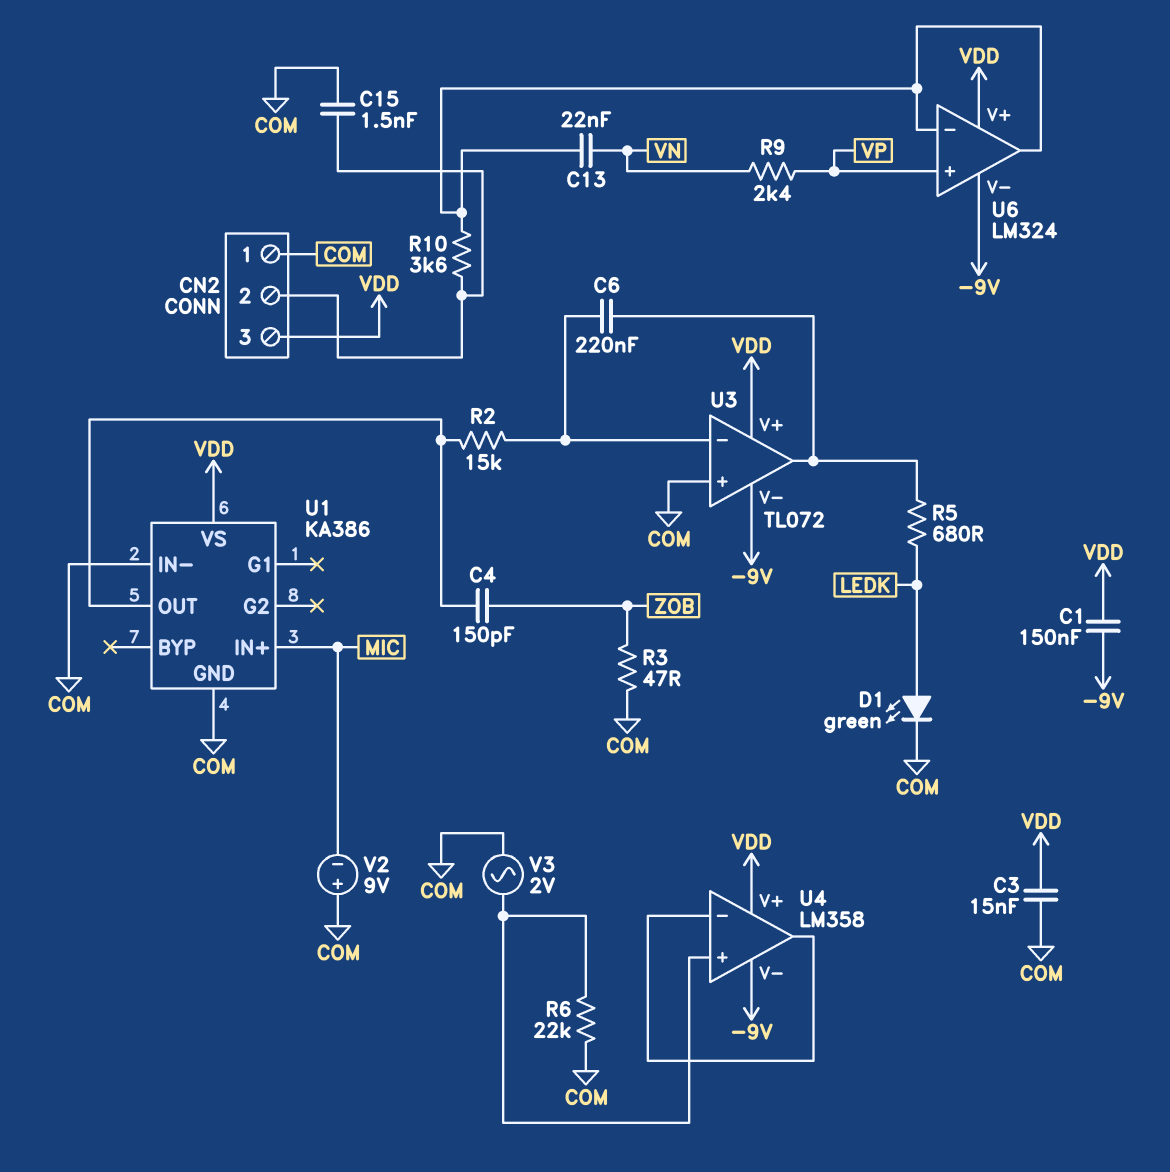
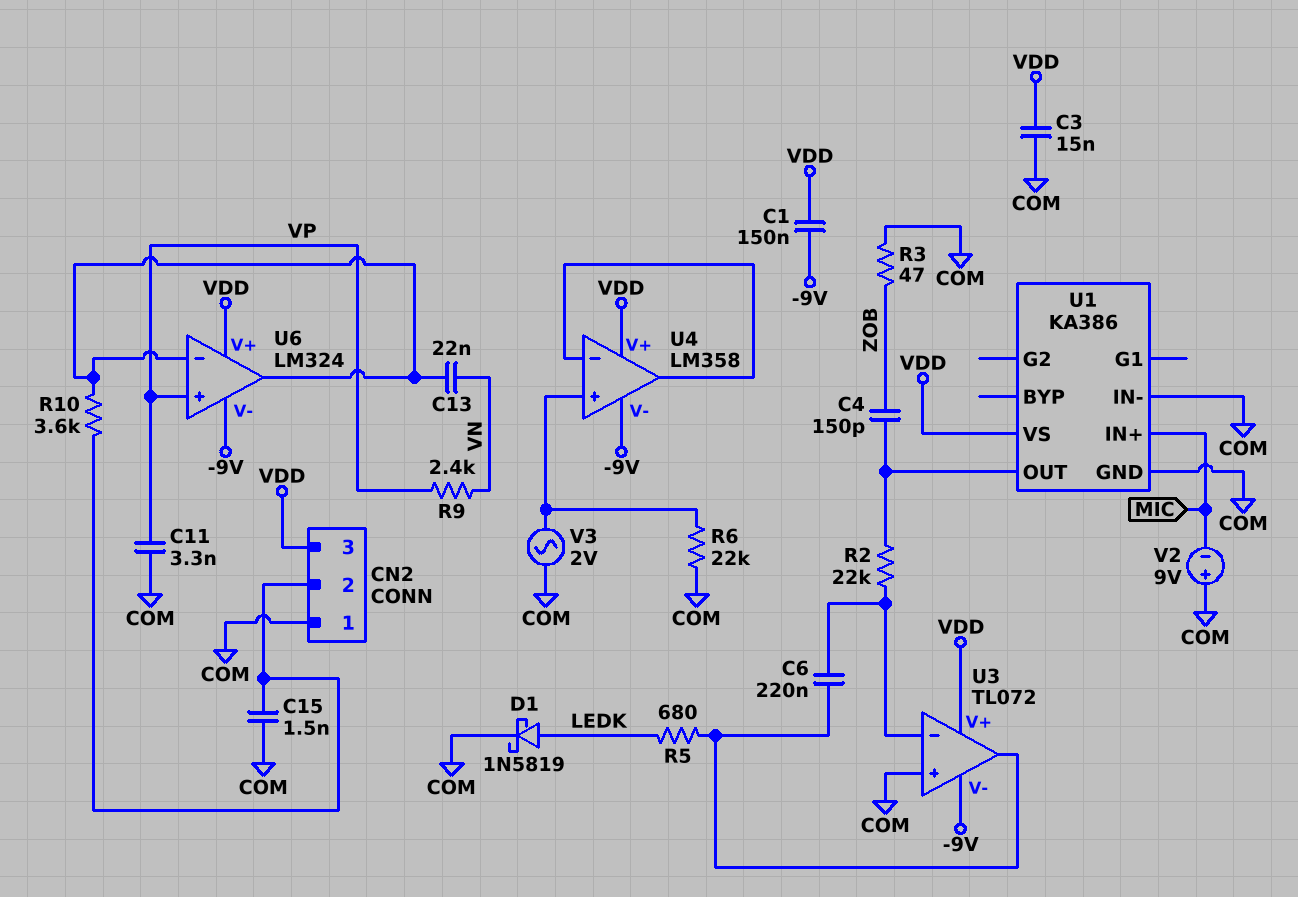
C11: none -> 3.3nF (COM, VP)
D1: LED green (A LEDK, K COM) -> schottky 1N5819 (A LEDK, K COM)
R2: 15k (U1/OUT, U3/in-) -> 22k (U1/OUT, U3/in-)

